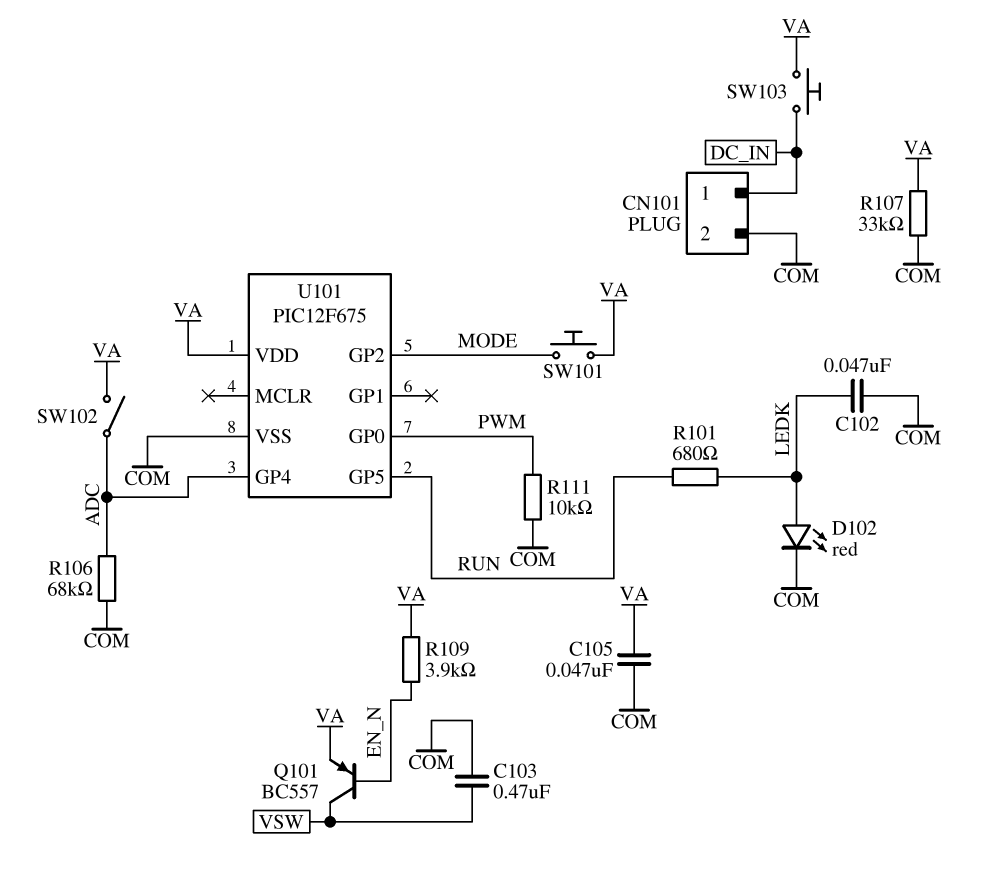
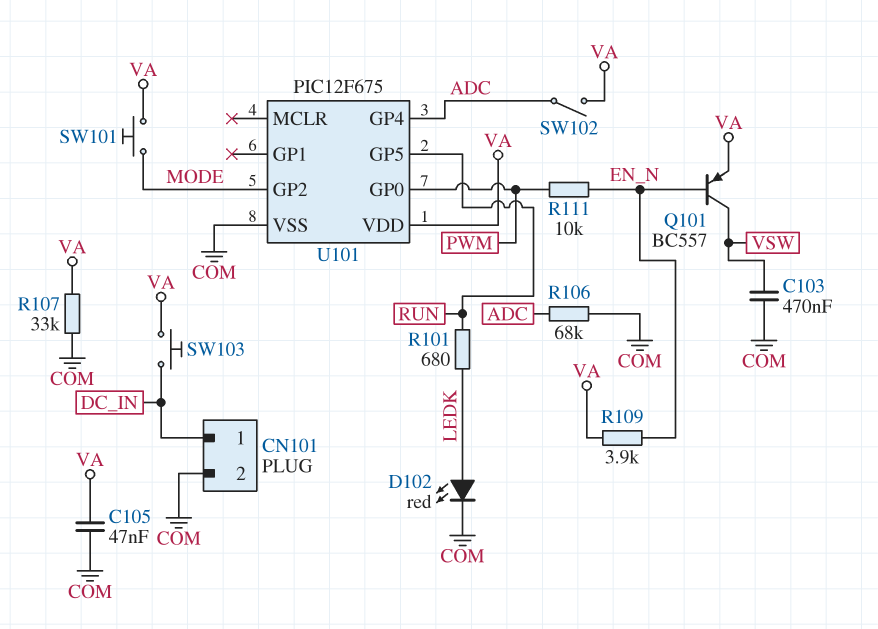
C102: 47nF (COM, LEDK) -> none
R111: 10k (COM, PWM) -> 10k (EN_N, PWM)

